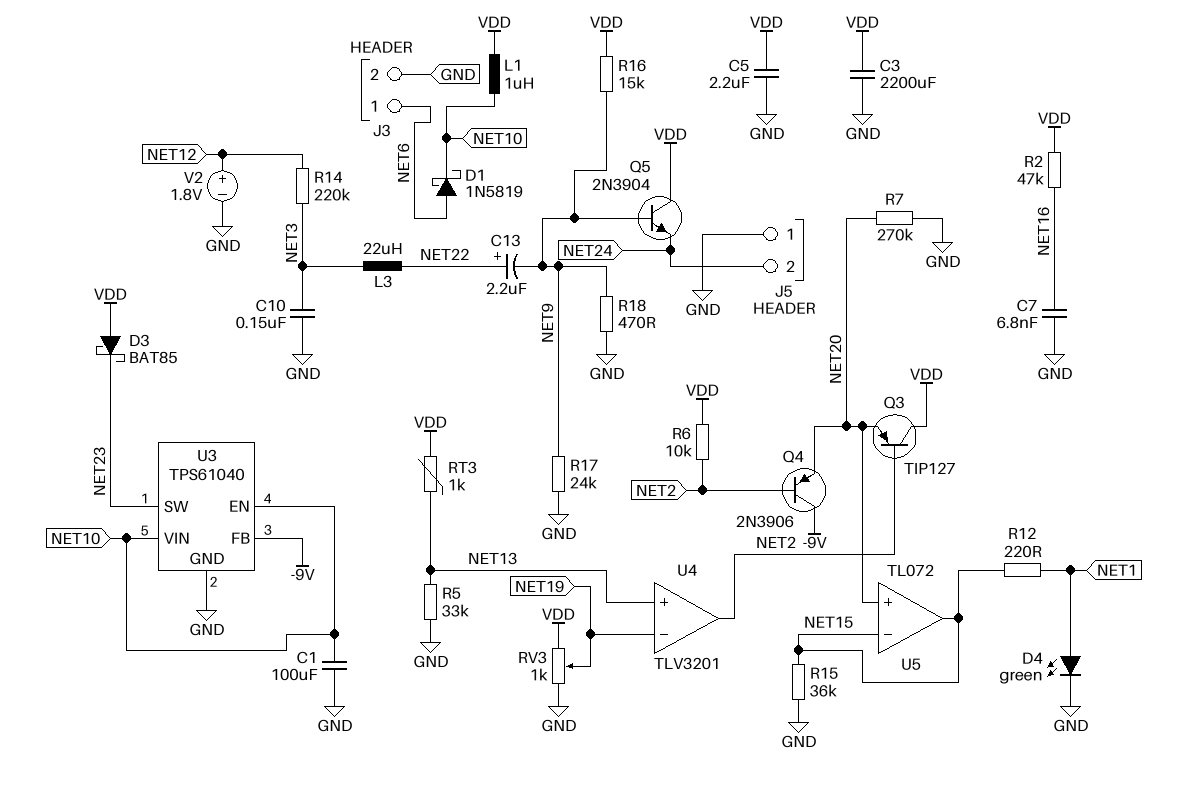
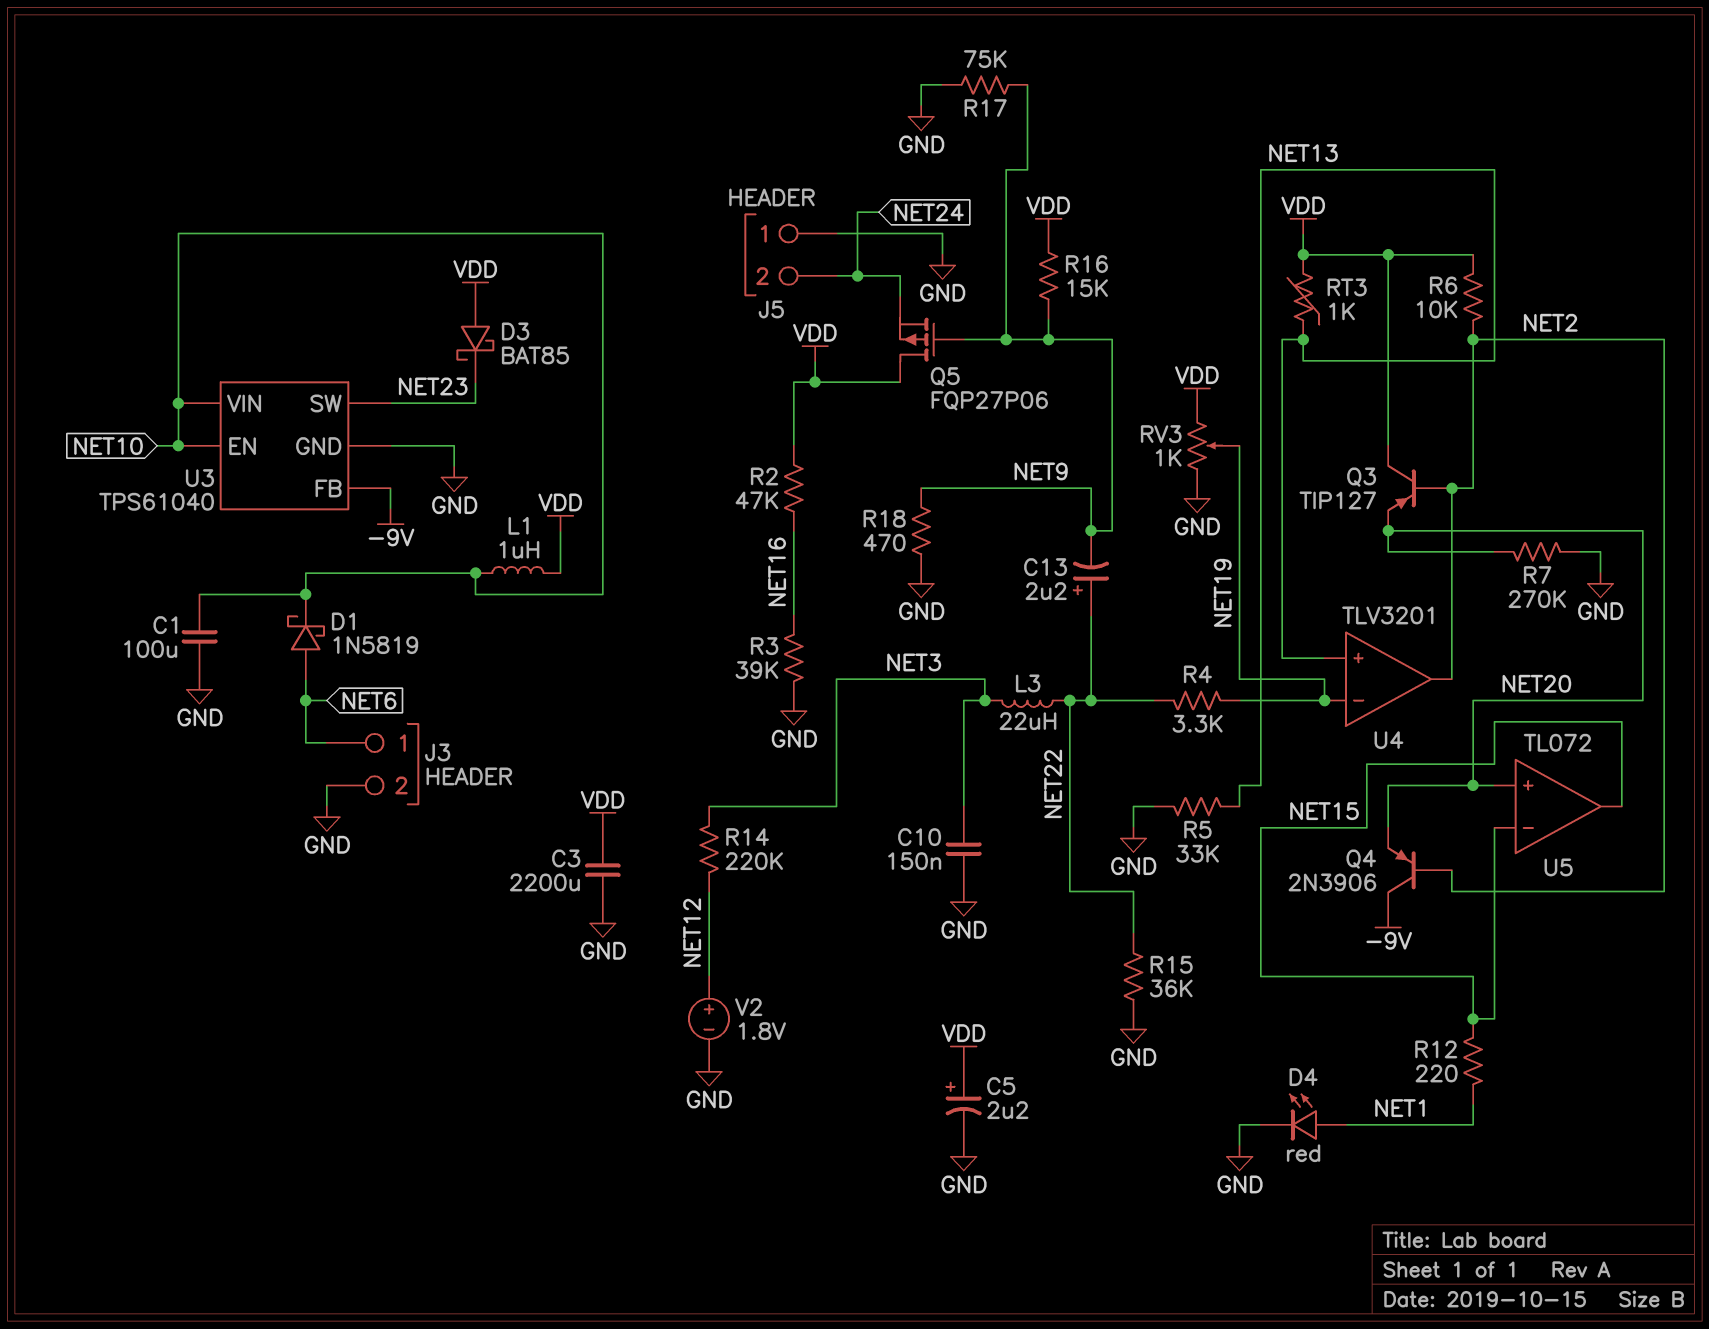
C5: 2.2uF (GND, VDD) -> 2.2uF (plus VDD, minus GND)
C7: 6.8nF (GND, NET16) -> none
D4: LED green (A NET1, K GND) -> LED red (A NET1, K GND)
Q5: NPN 2N3904 (B NET9, C VDD, E NET24) -> PMOS FQP27P06 (G NET9, D VDD, S NET24)
R3: none -> 39k (GND, NET16)
R4: none -> 3.3k (NET19, NET22)
R15: 36k (GND, NET15) -> 36k (GND, NET22)
R17: 24k (GND, NET9) -> 75k (GND, NET9)

